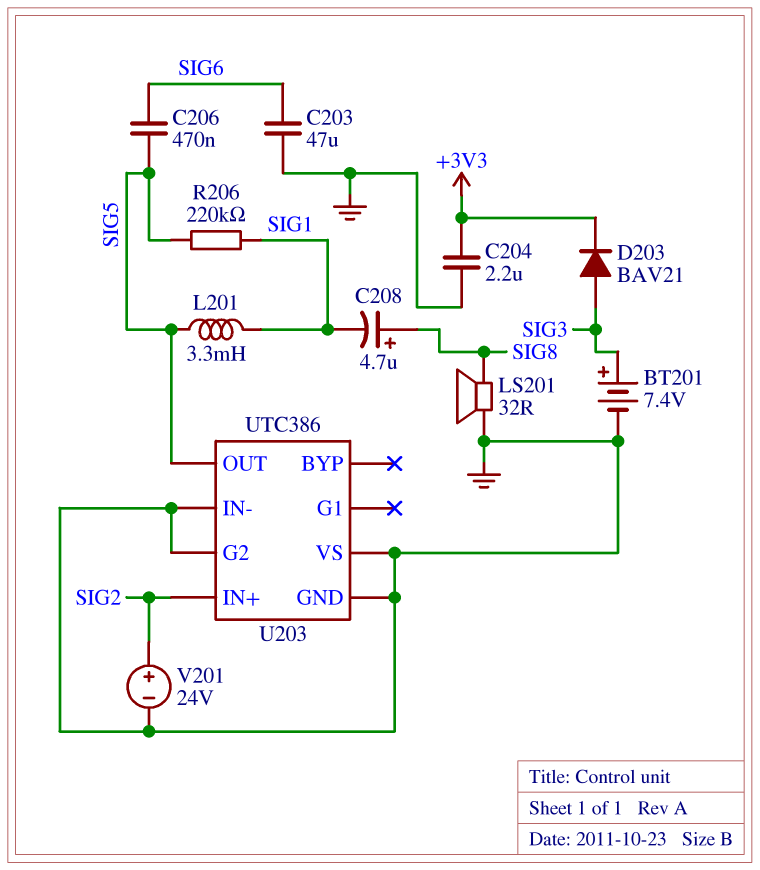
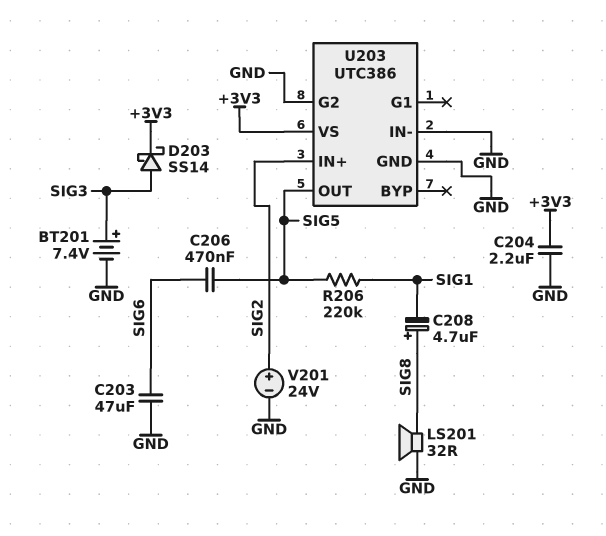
D203: diode BAV21 (A SIG3, K +3V3) -> schottky SS14 (A SIG3, K +3V3)
L201: 3.3mH (SIG1, SIG5) -> none
U203 pin VS: GND -> +3V3

